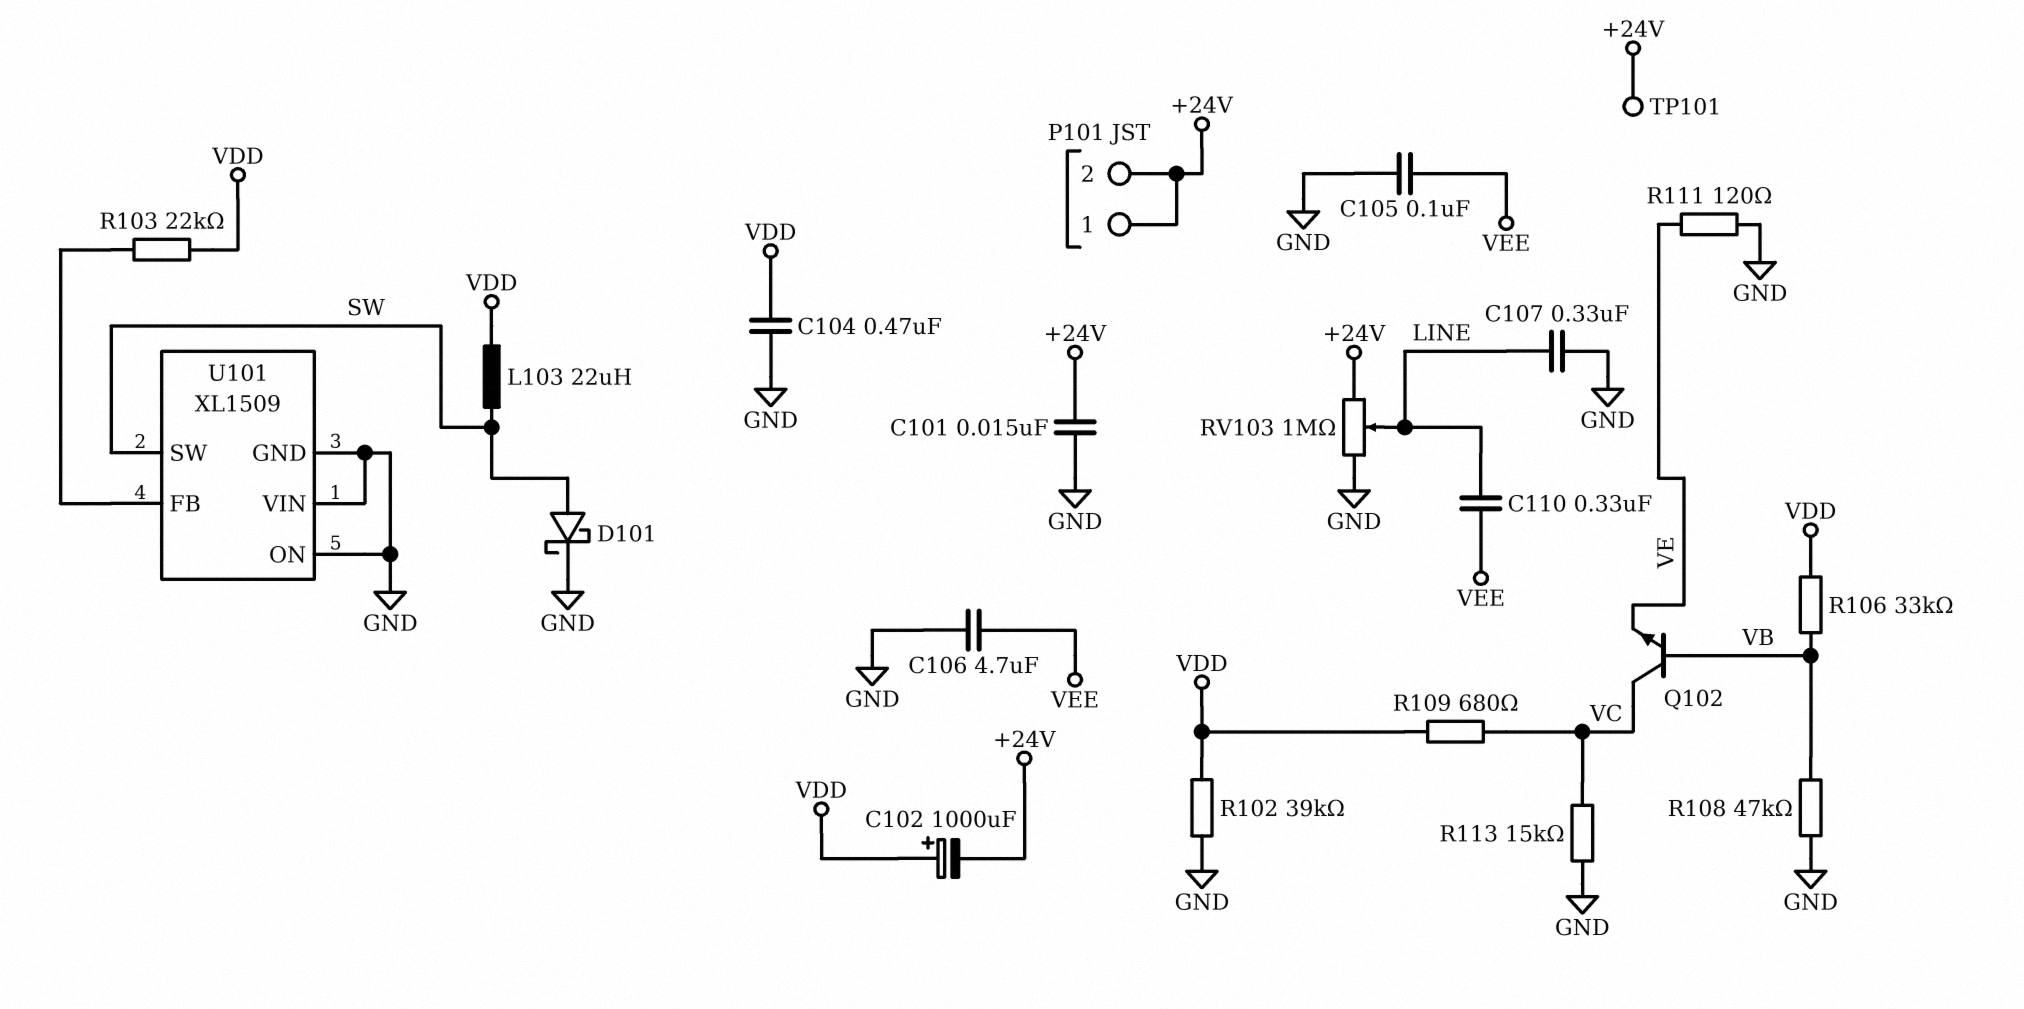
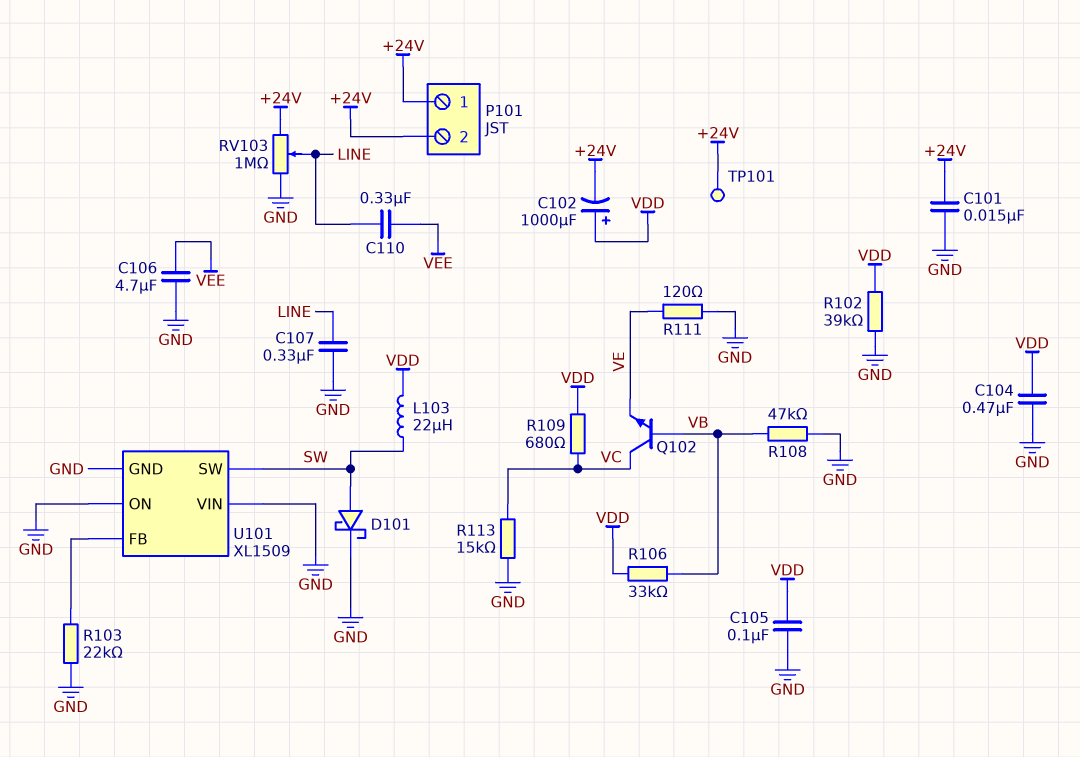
C105: 100nF (GND, VEE) -> 100nF (GND, VDD)
R103: 22k (U101/FB, VDD) -> 22k (GND, U101/FB)

